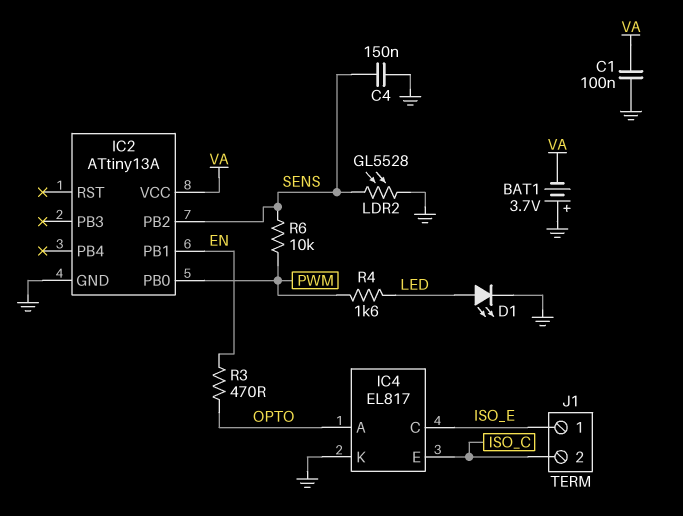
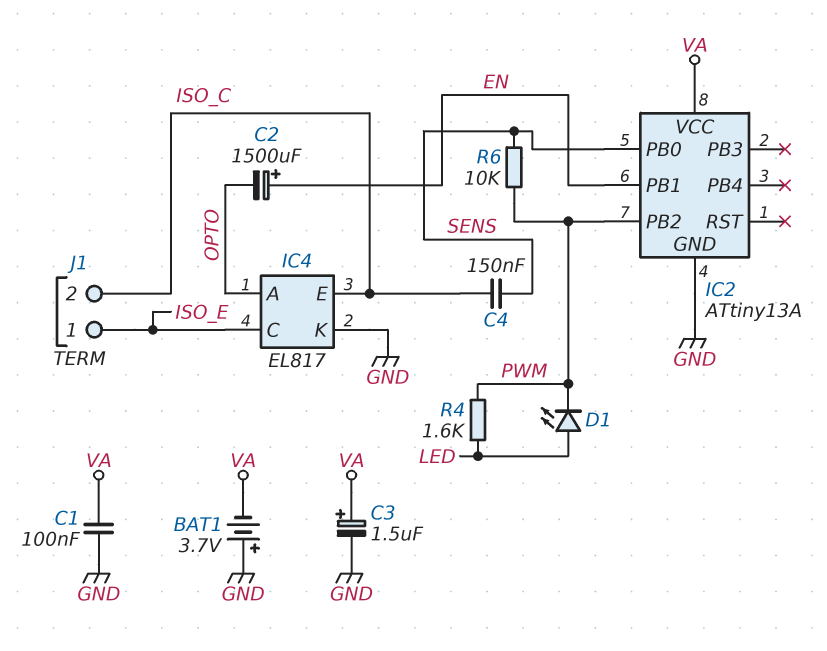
C2: none -> 1500uF (plus EN, minus OPTO)
C3: none -> 1.5uF (plus VA, minus GND)
C4: 150nF (GND, SENS) -> 150nF (ISO_C, SENS)
D1: LED (A LED, K GND) -> LED (A LED, K PWM)
IC2 pin PB0: PWM -> SENS
IC2 pin PB2: SENS -> PWM
LDR2: GL5528 (GND, SENS) -> none
R3: 470 (EN, OPTO) -> none

